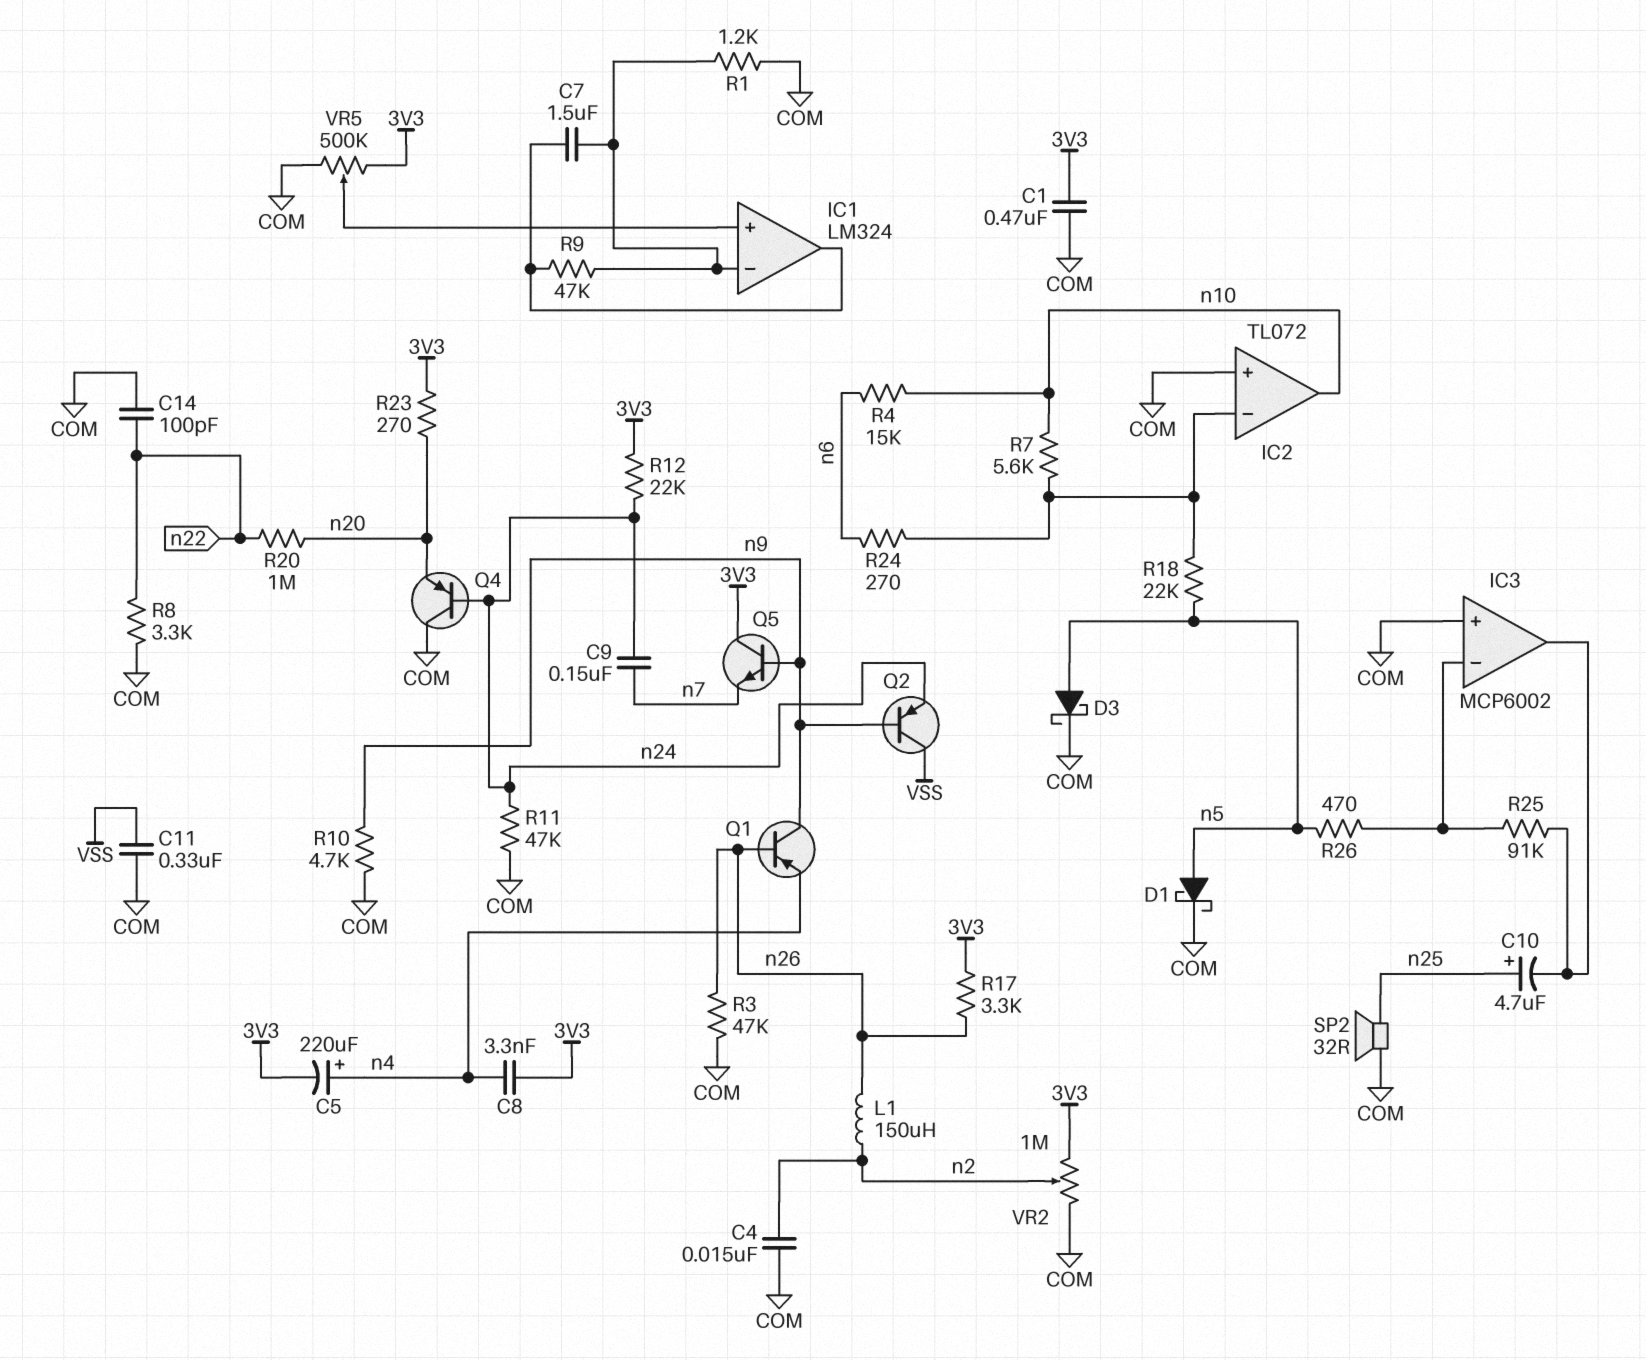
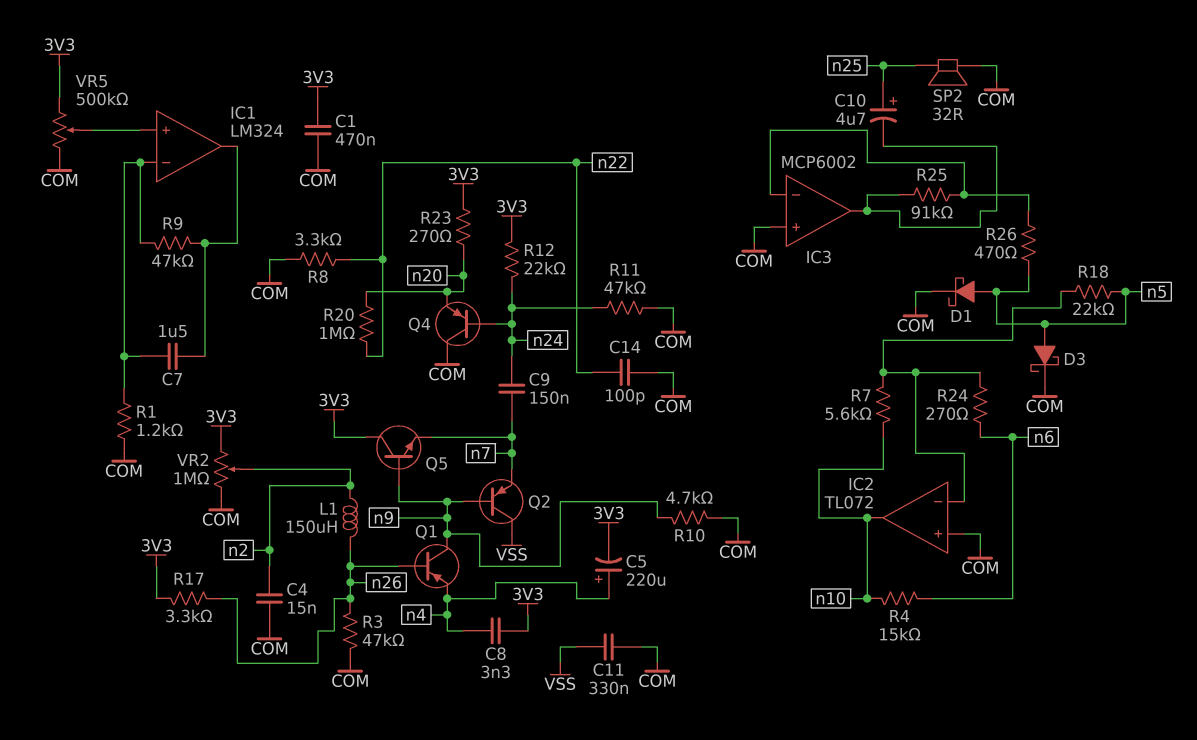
Q2: PNP (B n9, C VSS, E n24) -> PNP (B n9, C VSS, E n7)

